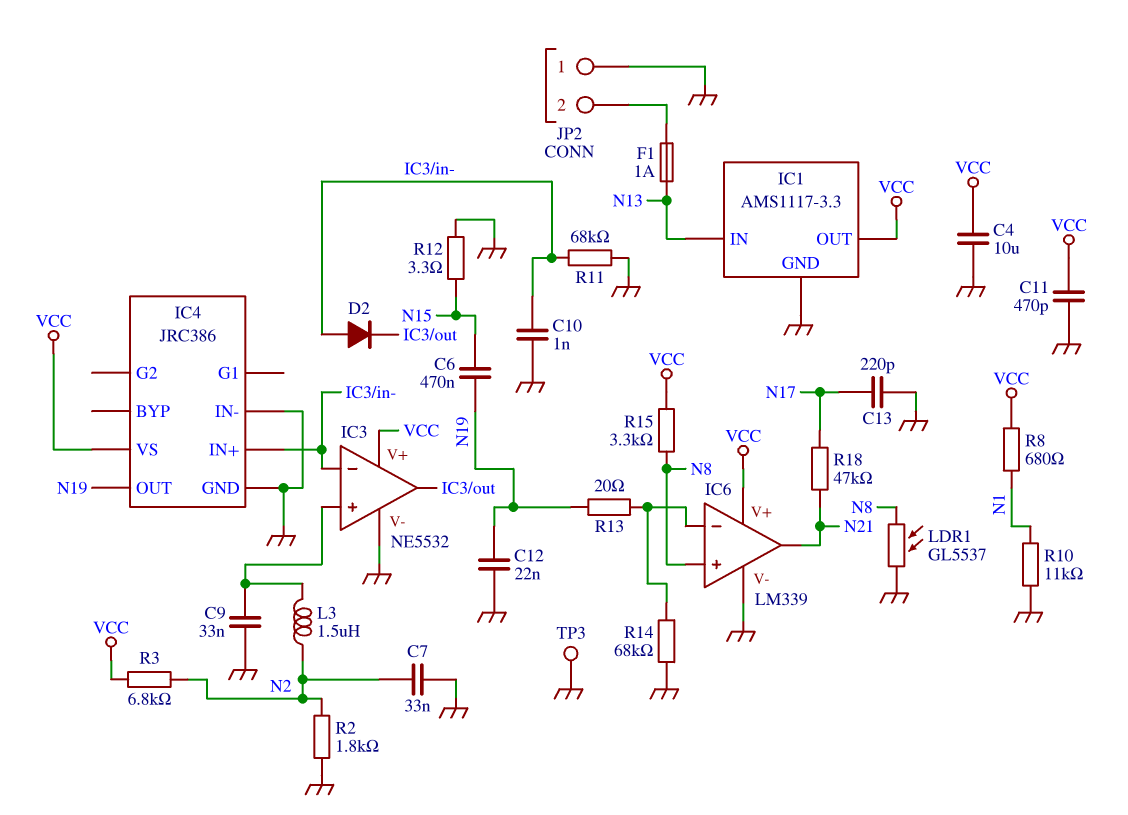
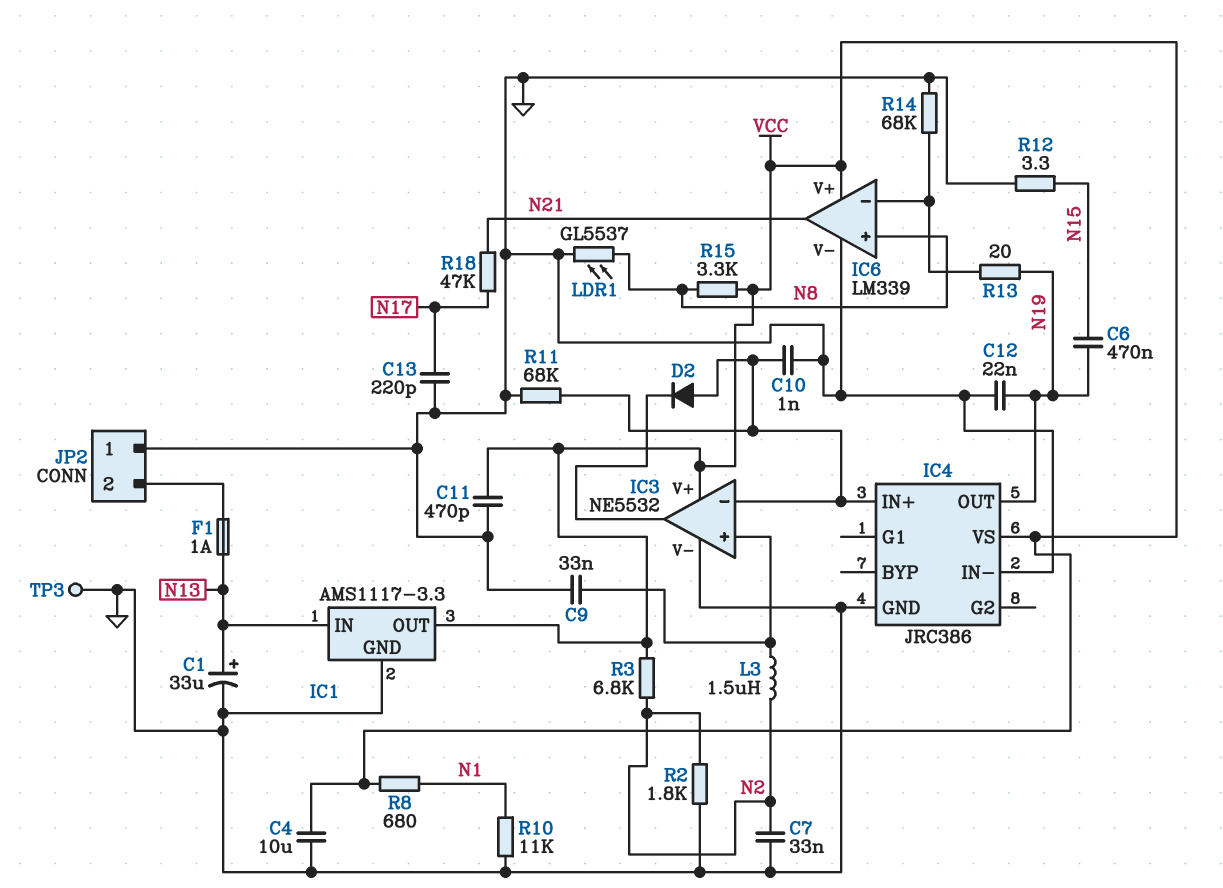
C1: none -> 33uF (plus N13, minus GND)

